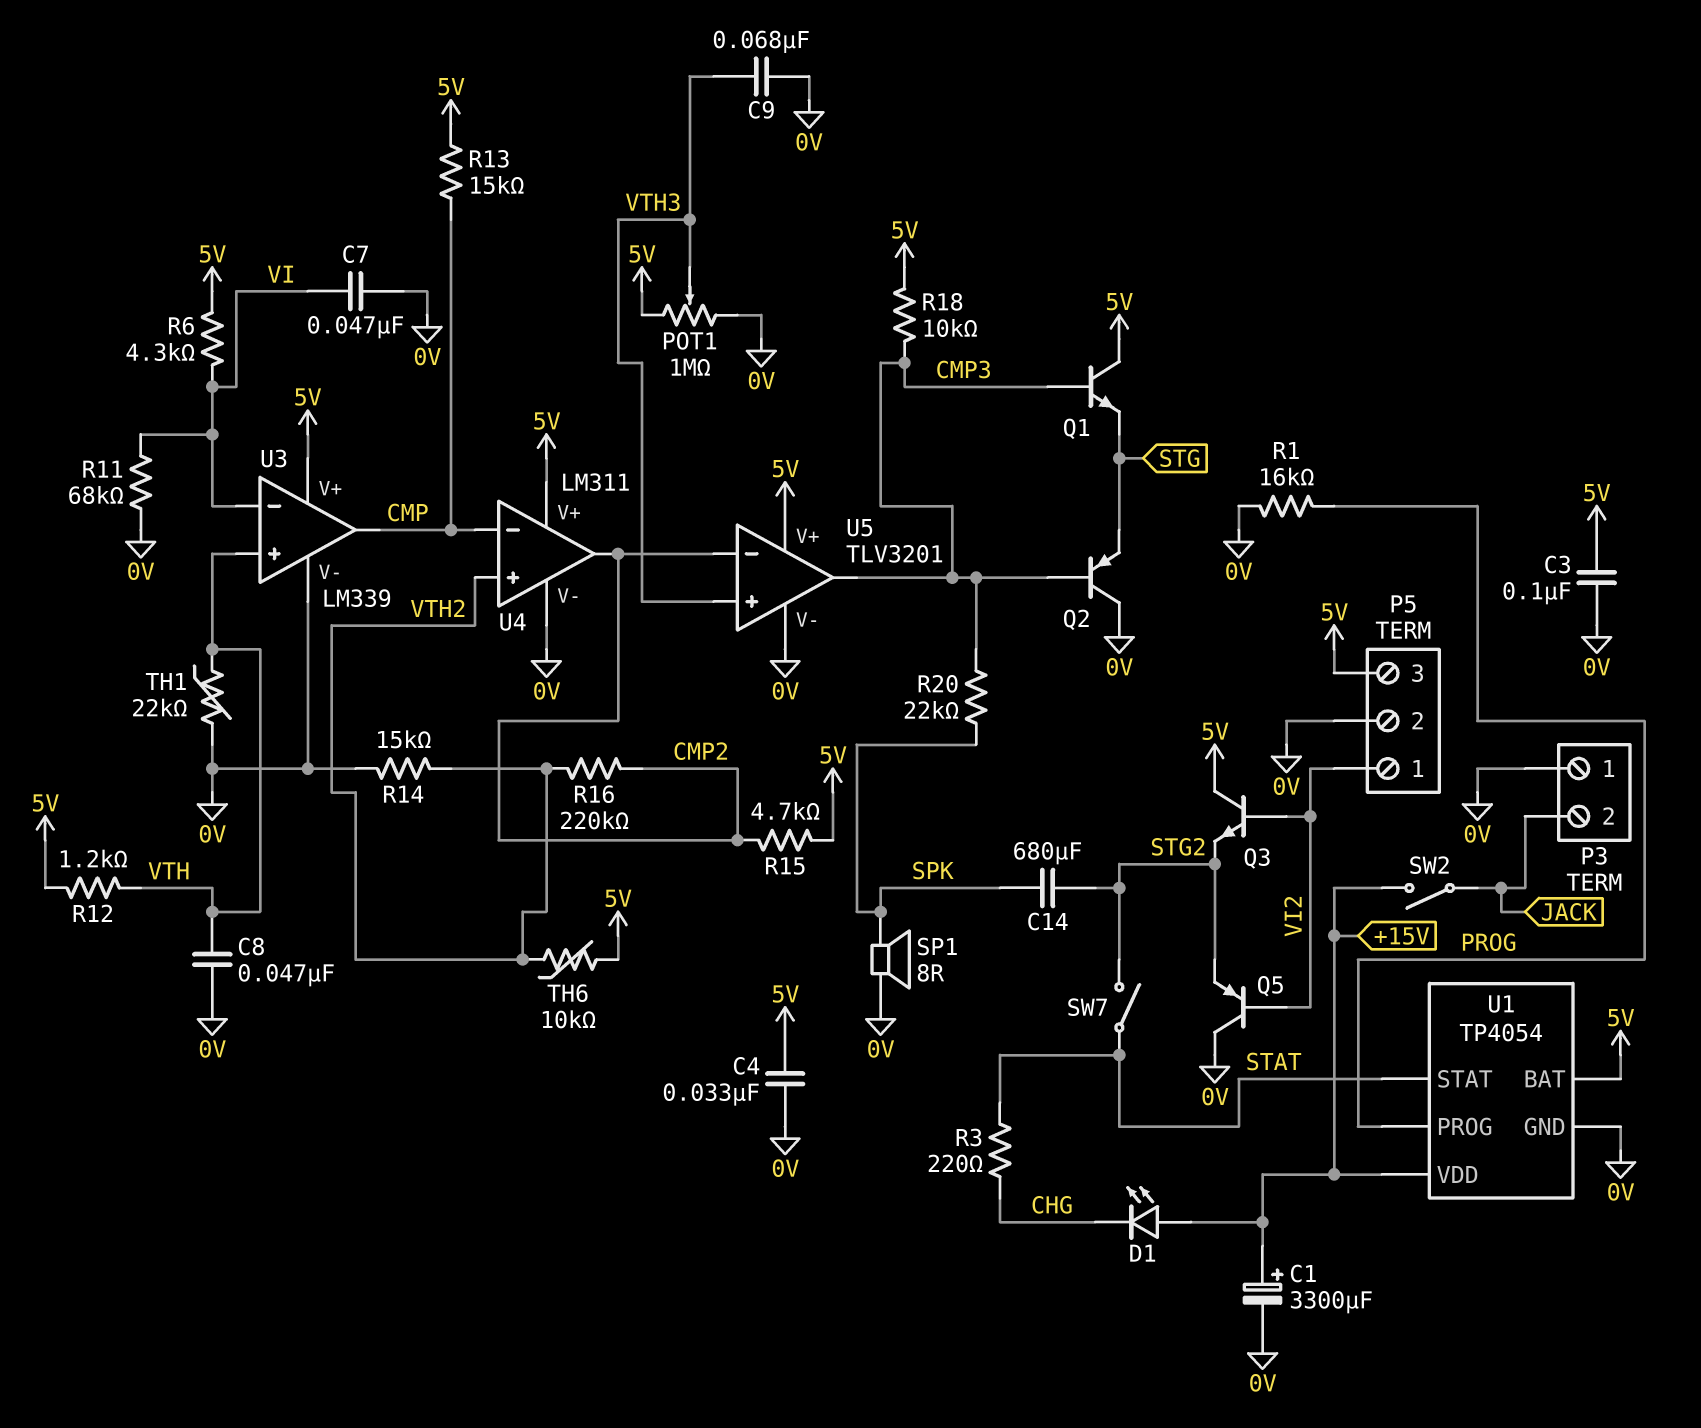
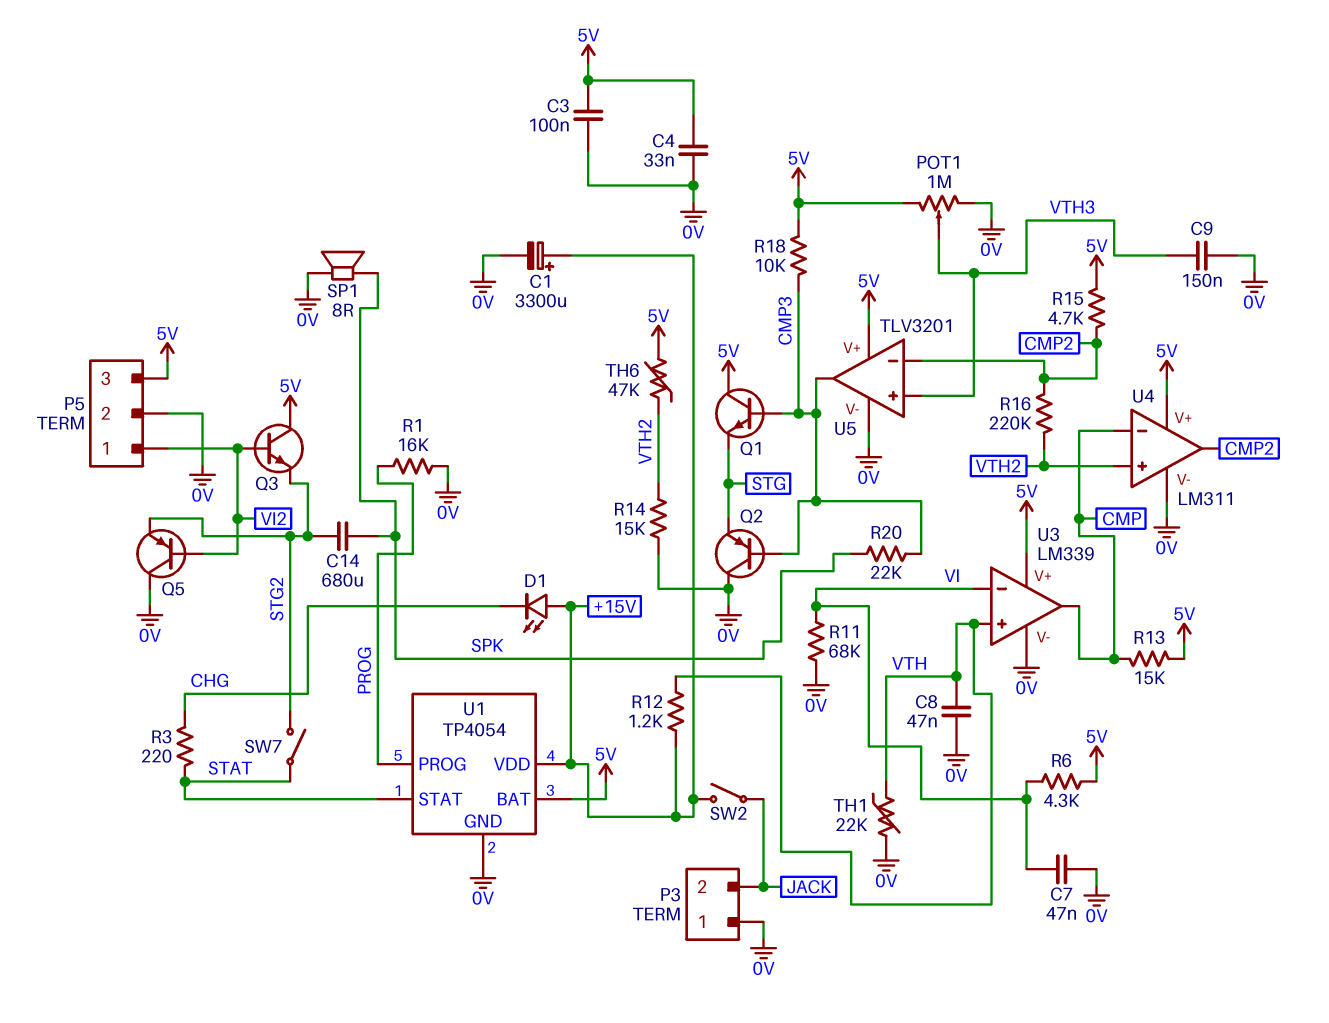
C9: 68nF (0V, VTH3) -> 150nF (0V, VTH3)
R12: 1.2k (5V, VTH) -> 1.2k (+15V, VTH)
TH6: 10k (5V, VTH2) -> 47k (5V, VTH2)

